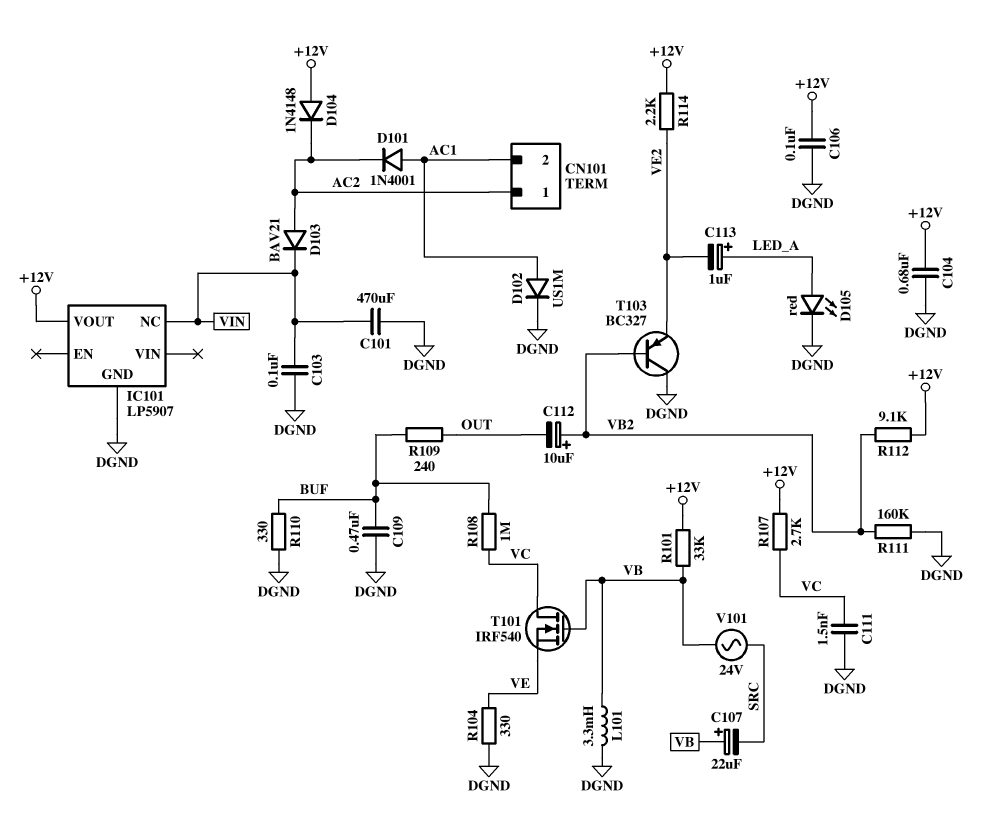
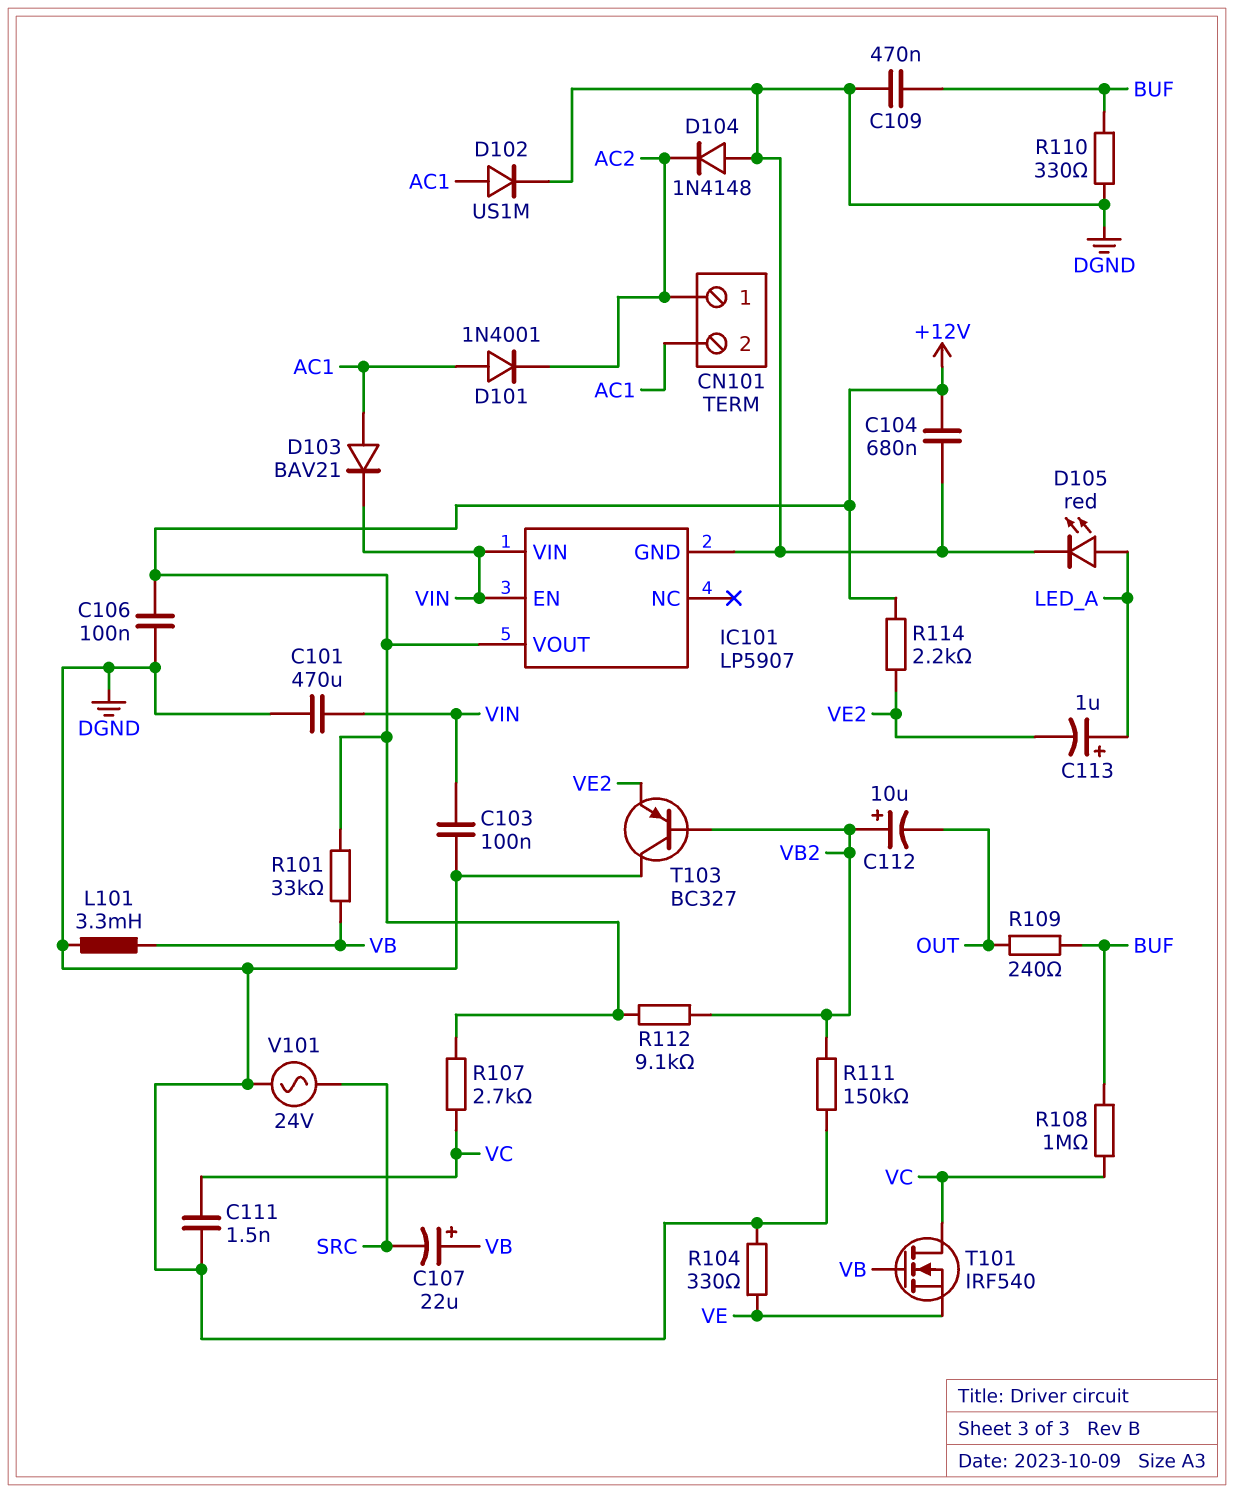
D103: diode BAV21 (A AC2, K VIN) -> diode BAV21 (A AC1, K VIN)
D104: diode 1N4148 (A +12V, K AC2) -> diode 1N4148 (A DGND, K AC2)
IC101 pin EN: none -> VIN
IC101 pin NC: VIN -> none
IC101 pin VIN: none -> VIN
R111: 160k (DGND, VB2) -> 150k (DGND, VB2)
V101: AC 24V (SRC, VB) -> AC 24V (DGND, SRC)

